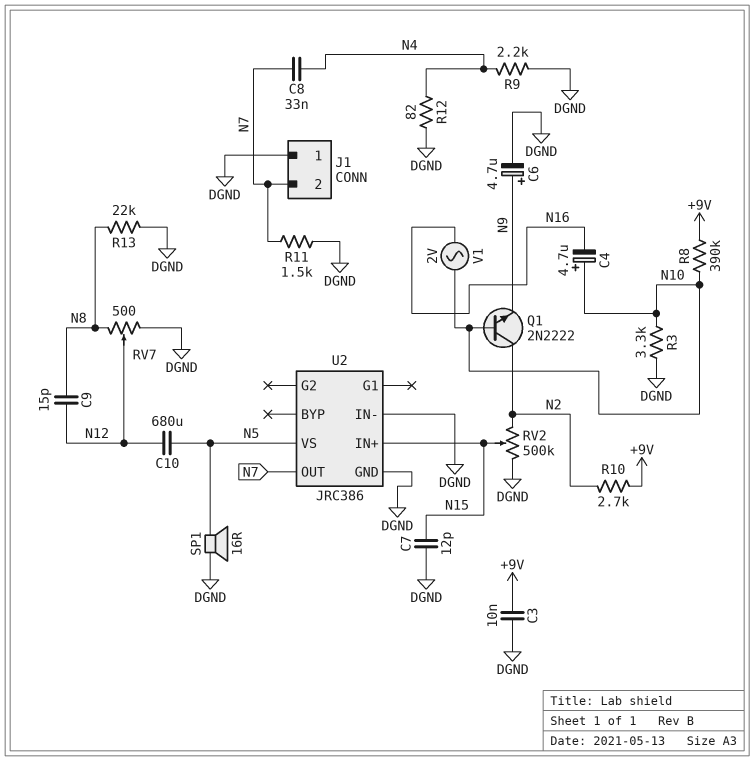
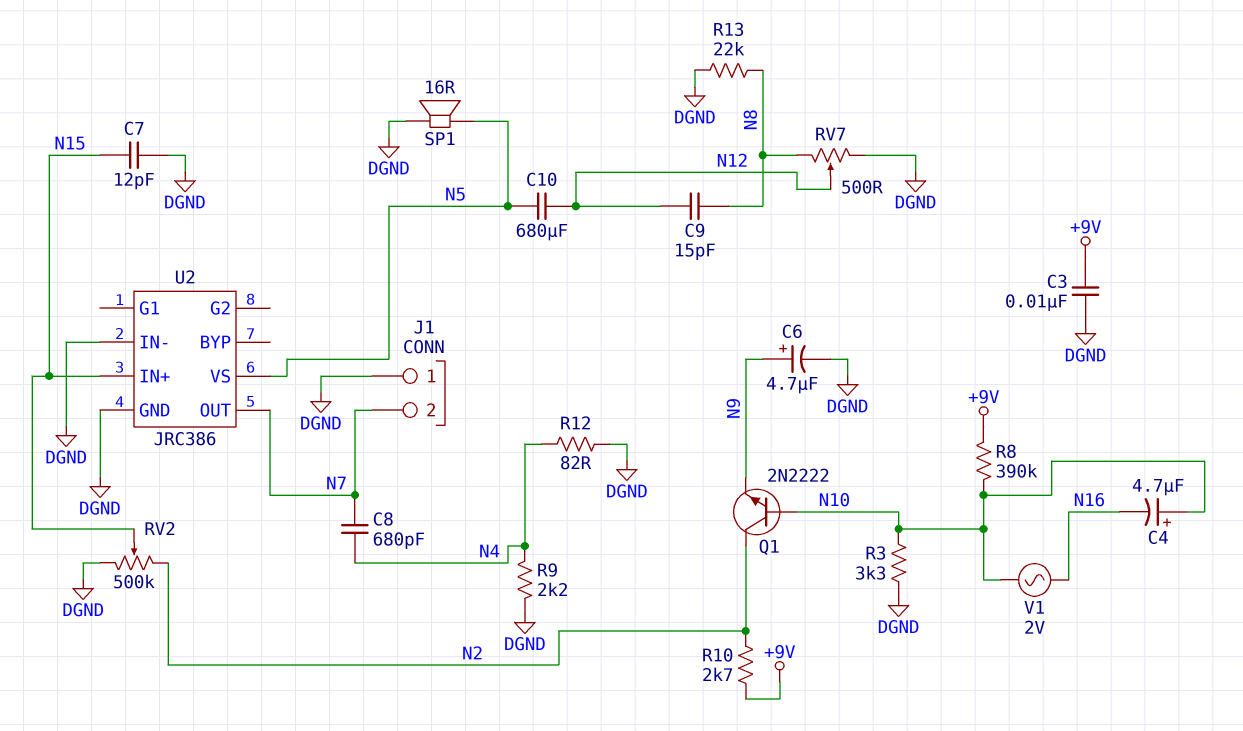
C8: 33nF (N4, N7) -> 680pF (N4, N7)
R11: 1.5k (DGND, N7) -> none

